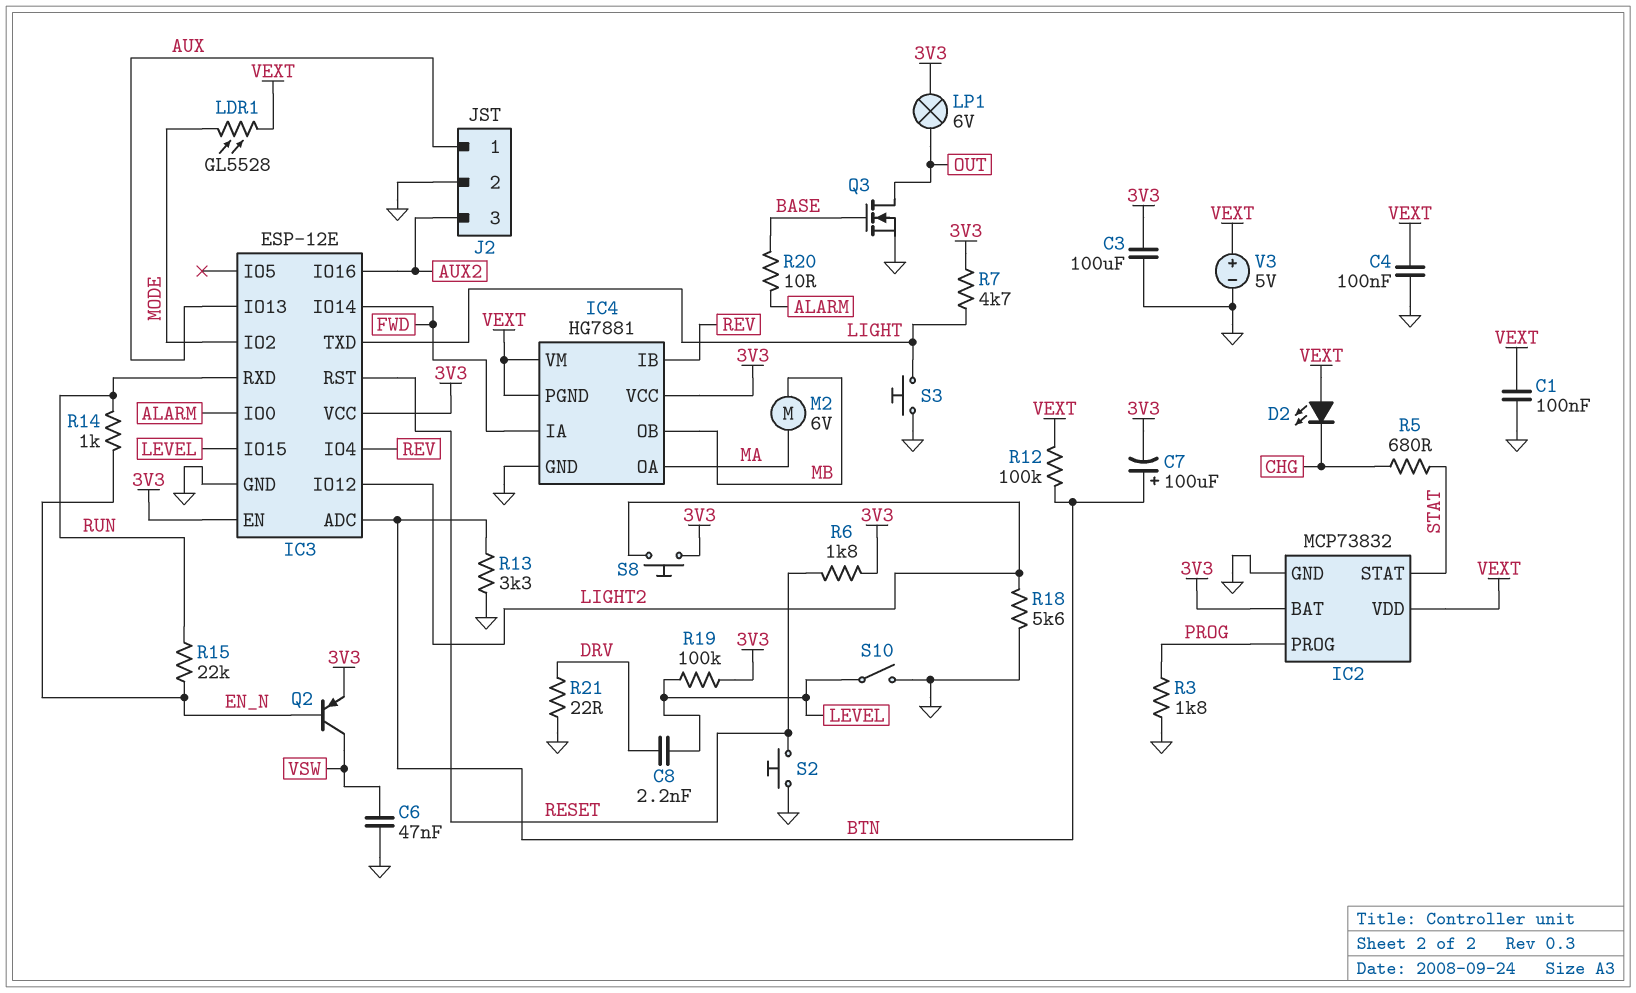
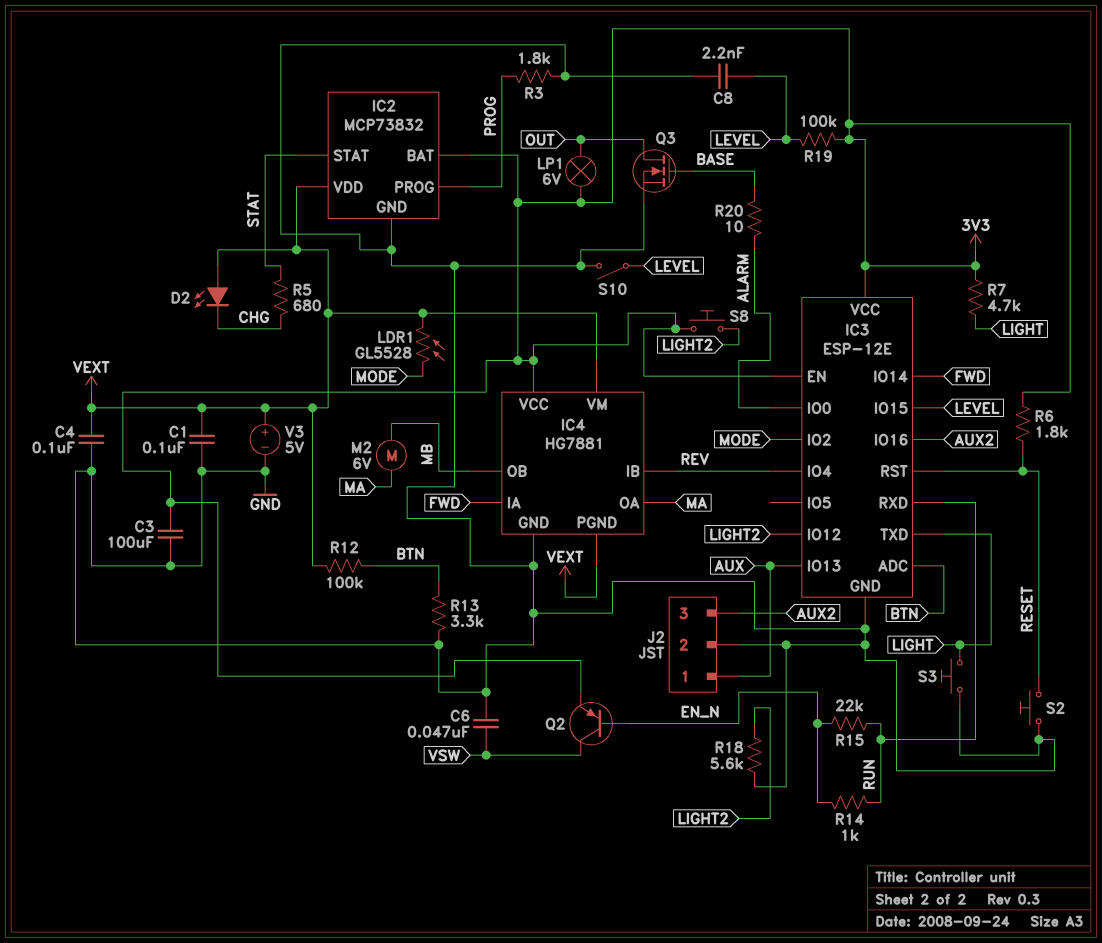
C7: 100uF (plus BTN, minus 3V3) -> none
C8: 2.2nF (DRV, LEVEL) -> 2.2nF (GND, LEVEL)
R21: 22 (DRV, GND) -> none

